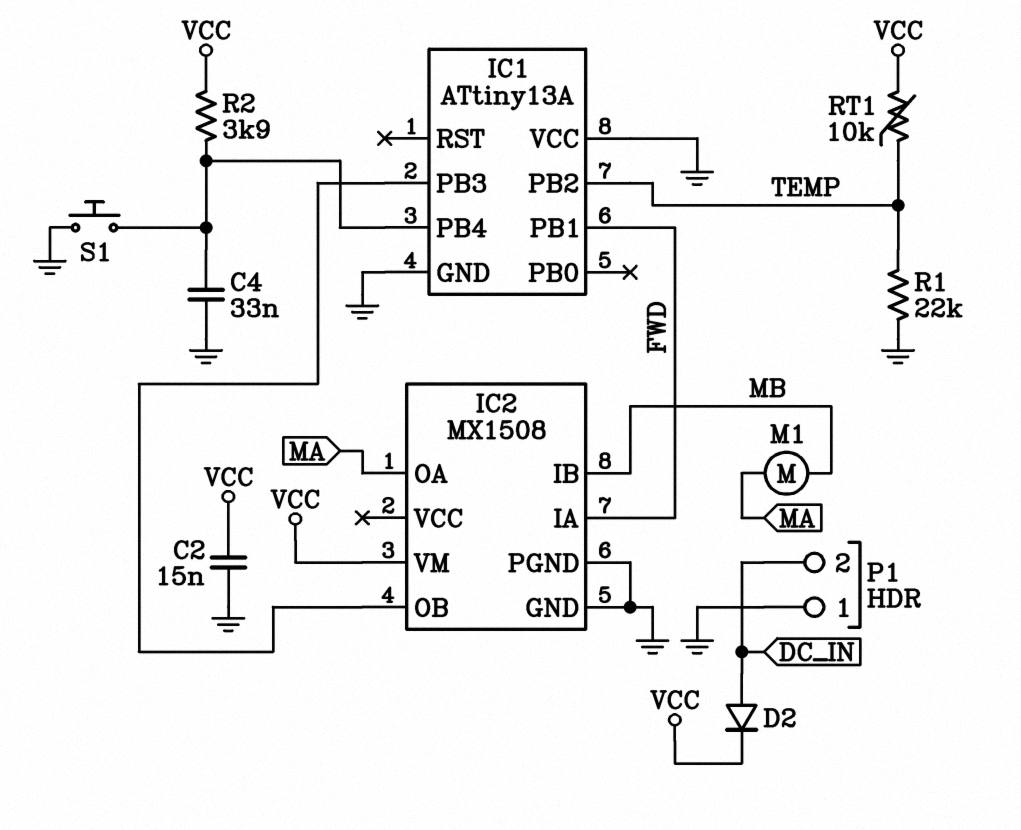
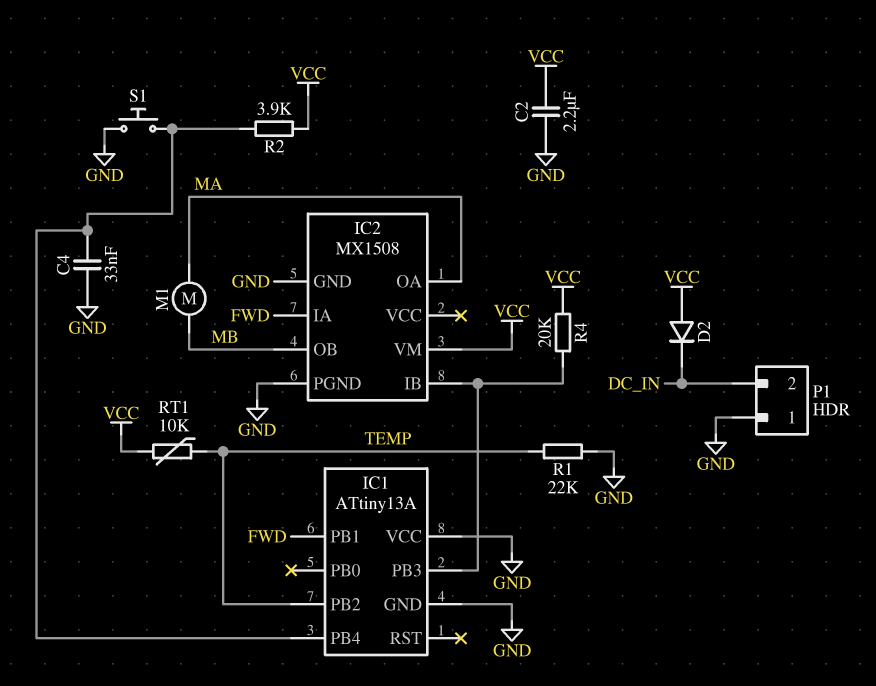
C2: 15nF (GND, VCC) -> 2.2uF (GND, VCC)
D2: diode (A DC_IN, K VCC) -> diode (A VCC, K DC_IN)
IC2 pin IB: MB -> IC1/PB3
IC2 pin OB: IC1/PB3 -> MB
R4: none -> 20k (IC1/PB3, VCC)

